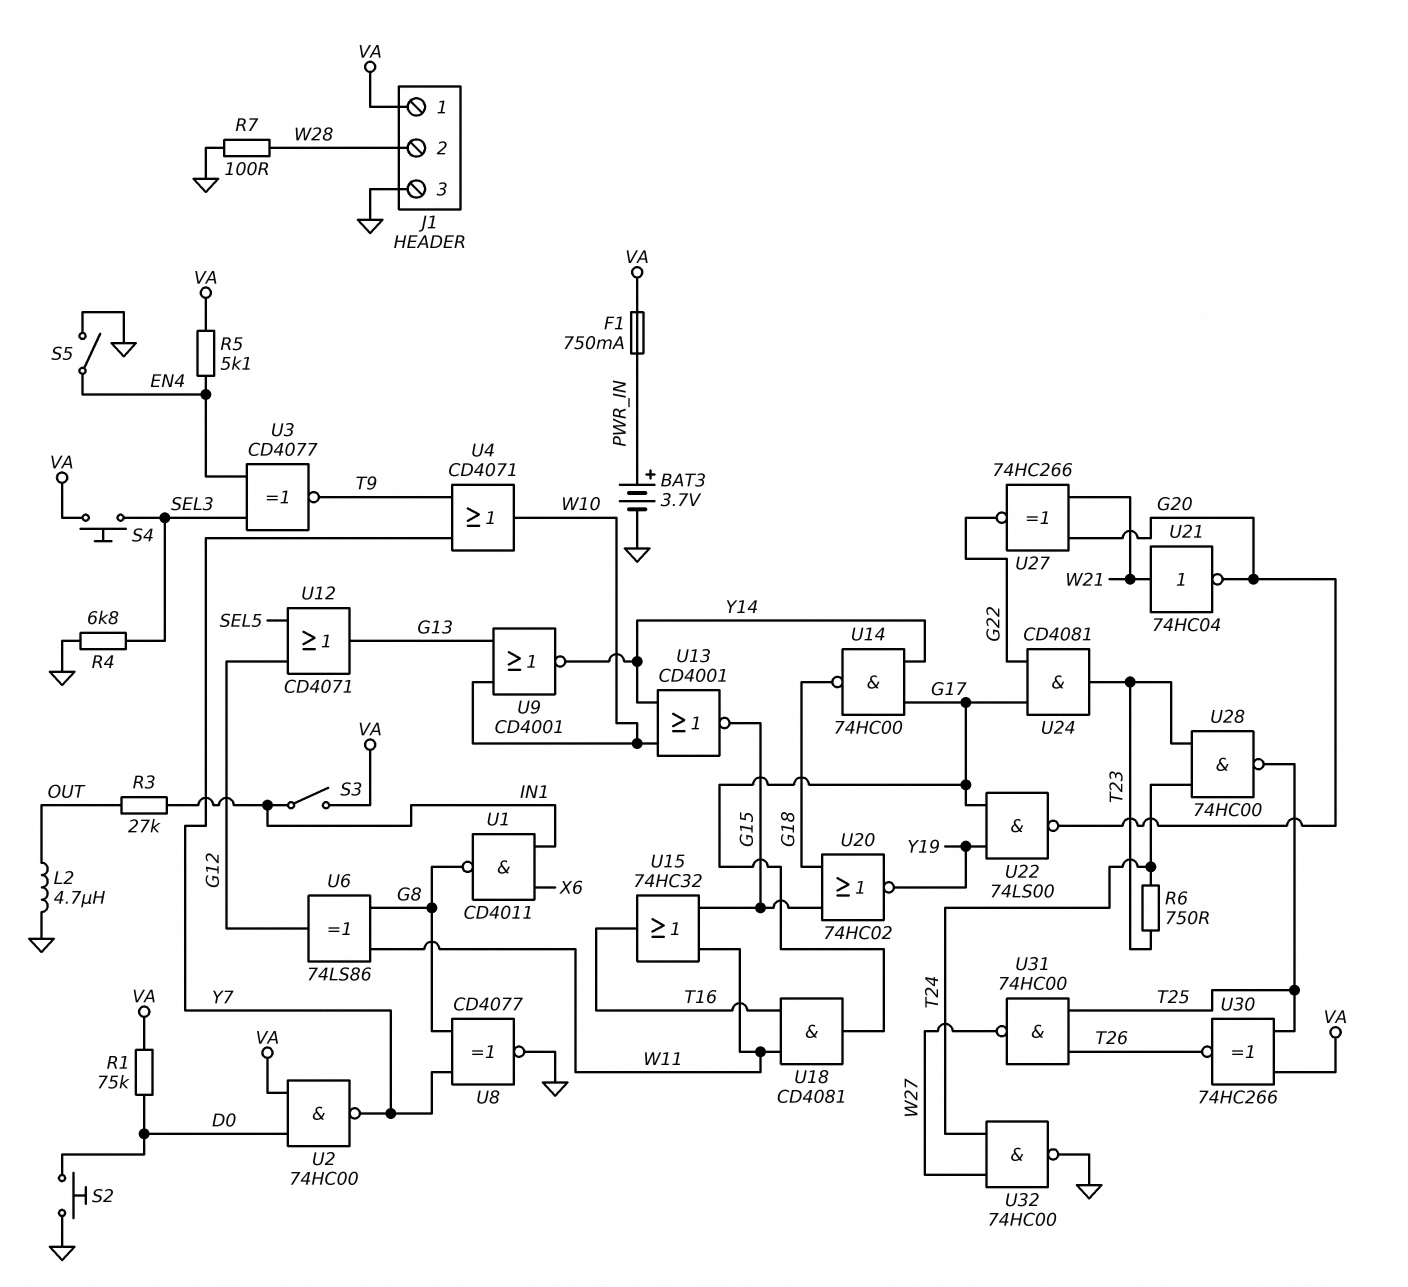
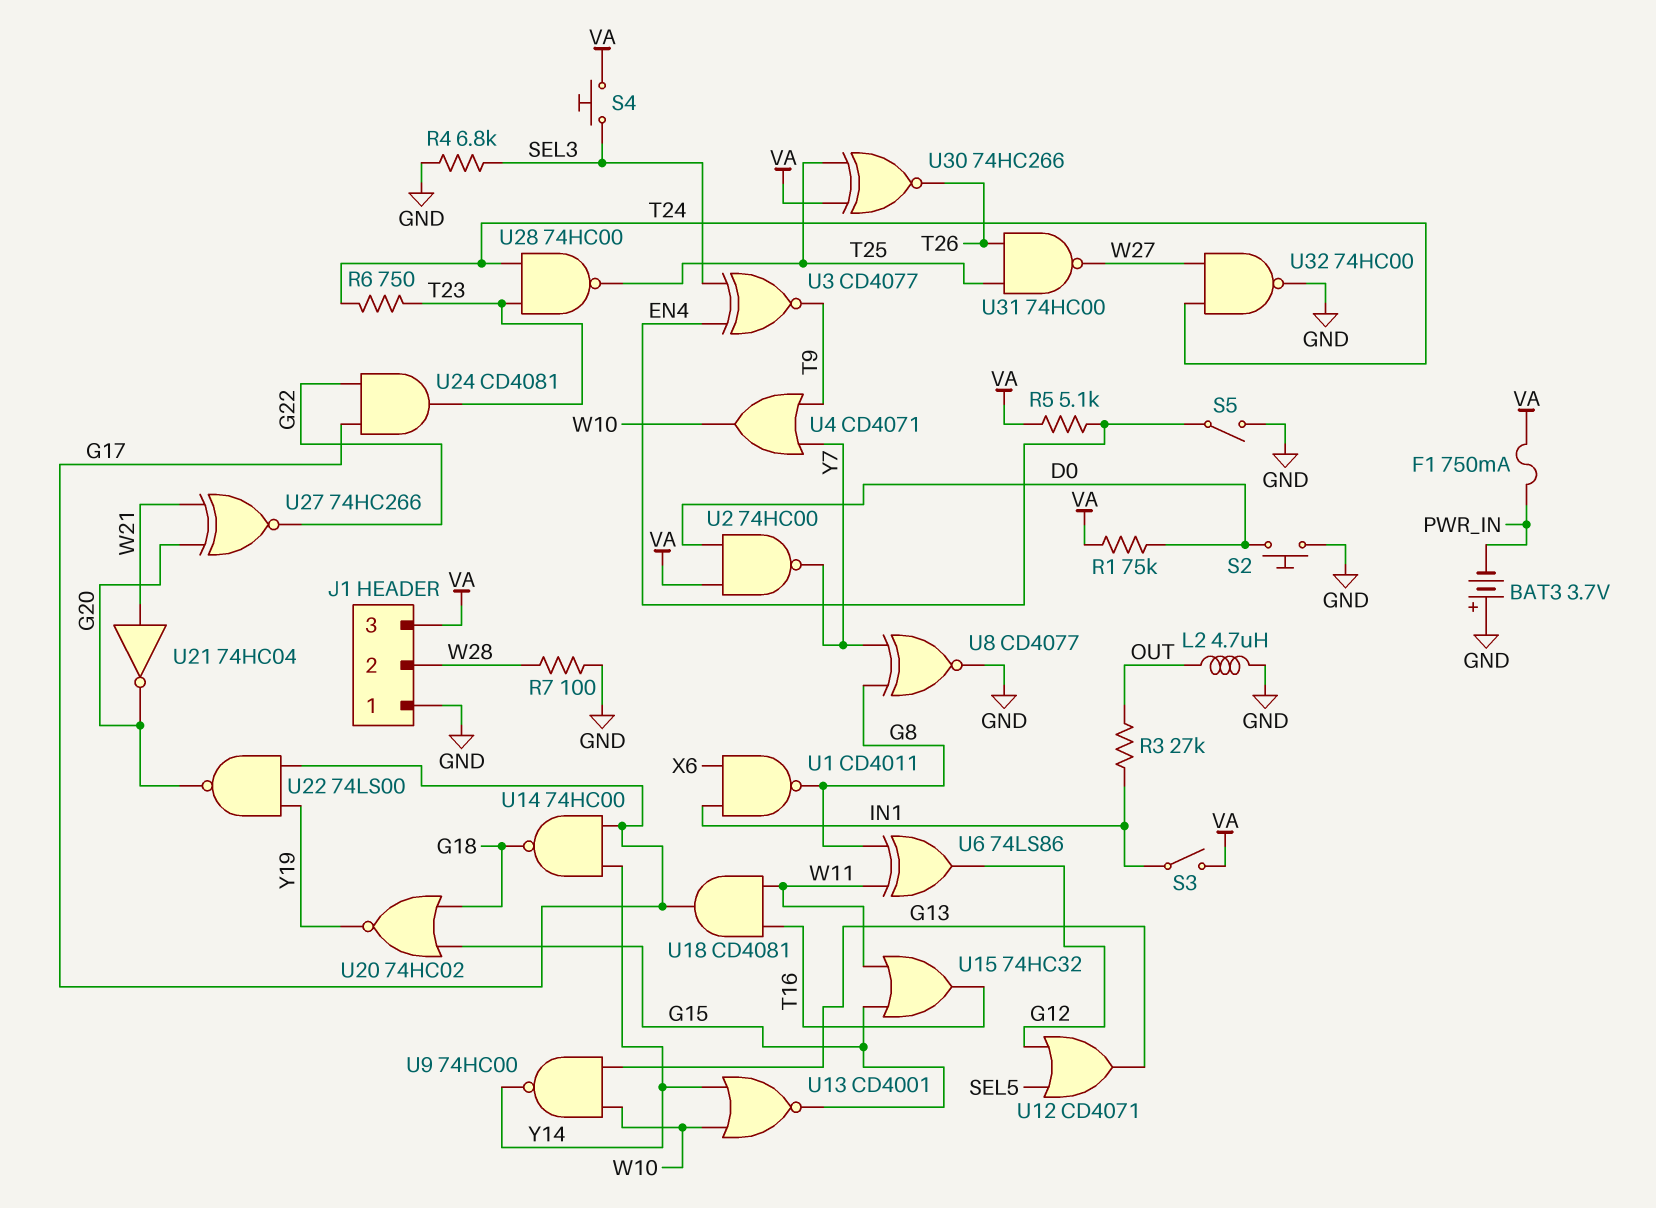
BAT3: 3.7V (plus PWR_IN, minus GND) -> 3.7V (plus GND, minus PWR_IN)
J1 pin 1: VA -> GND
J1 pin 3: GND -> VA
U9: NOR CD4001 (in G13, in W10, out Y14) -> NAND 74HC00 (in G13, in W10, out Y14)

